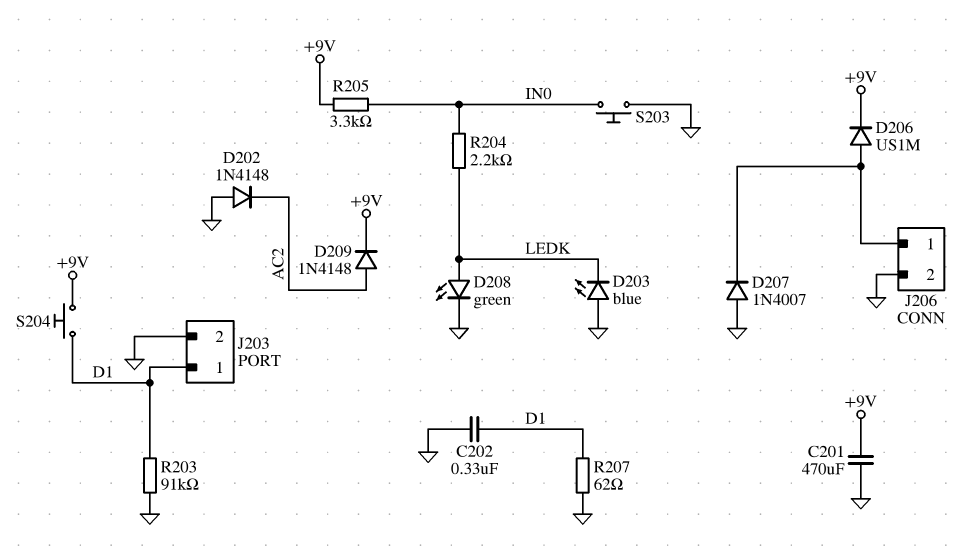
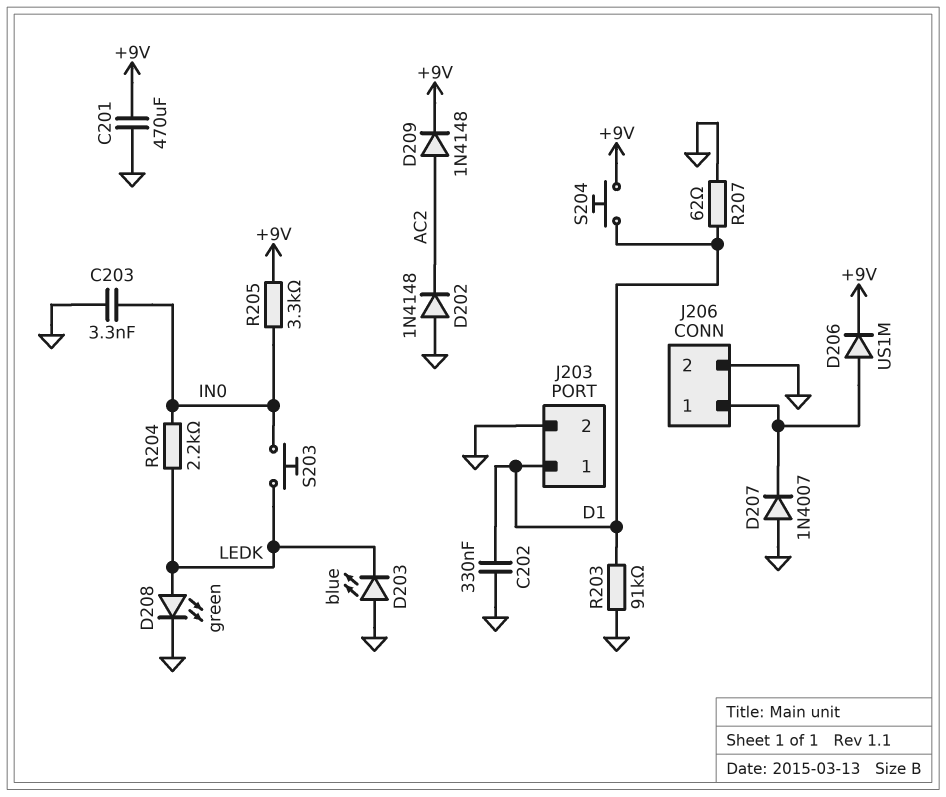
C203: none -> 3.3nF (GND, IN0)
S203: button (GND, IN0) -> button (IN0, LEDK)

